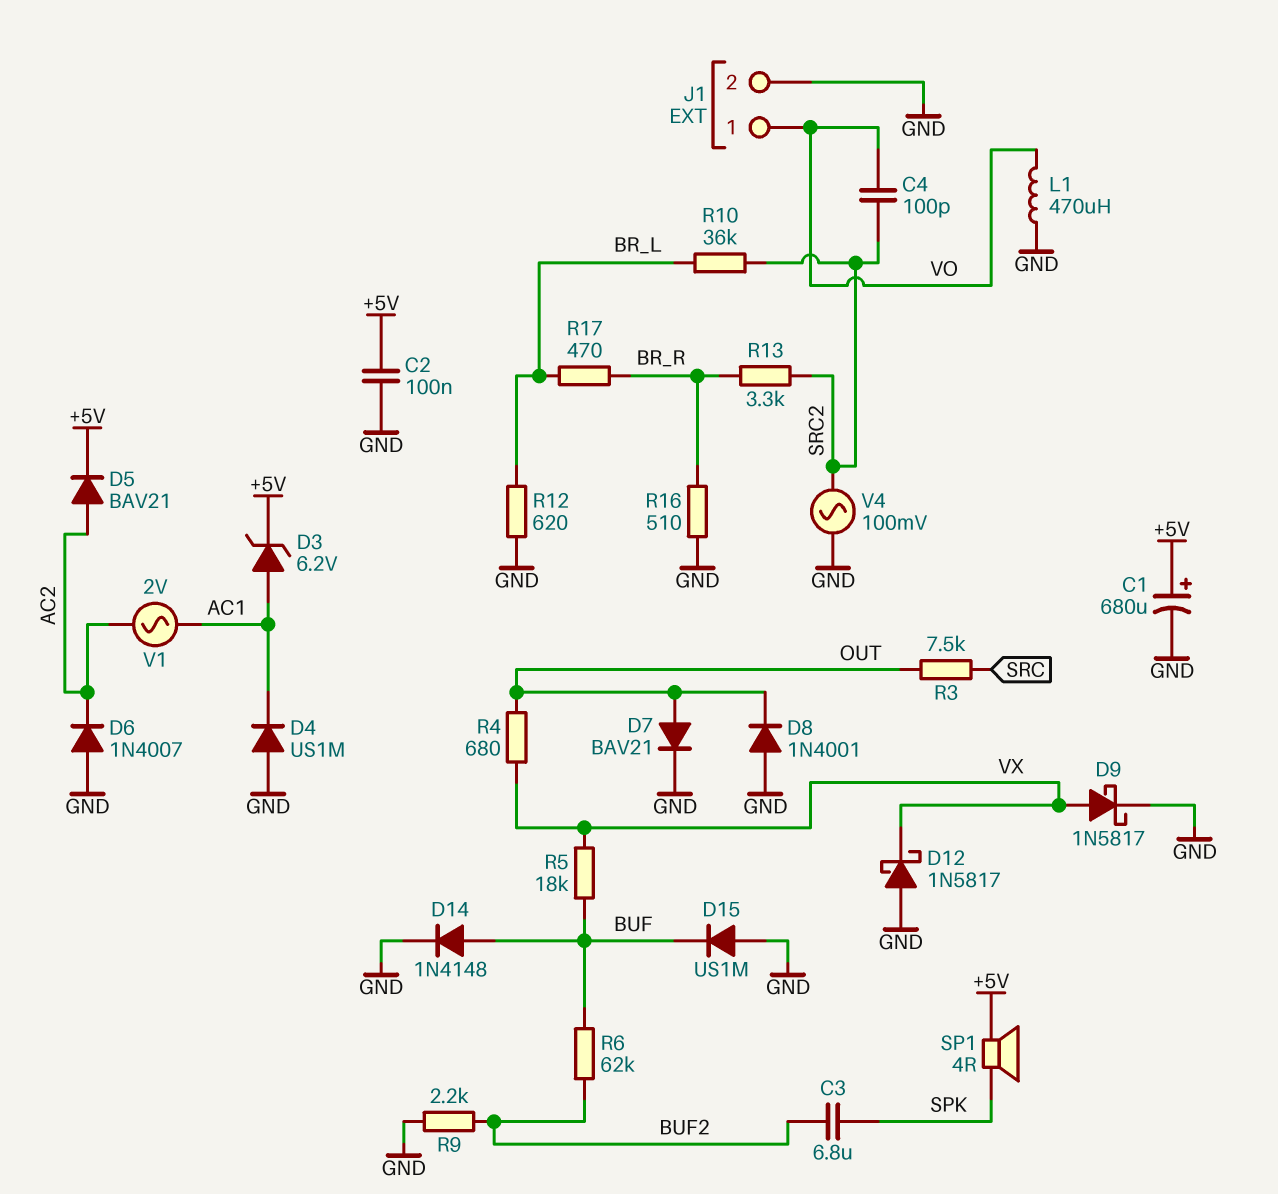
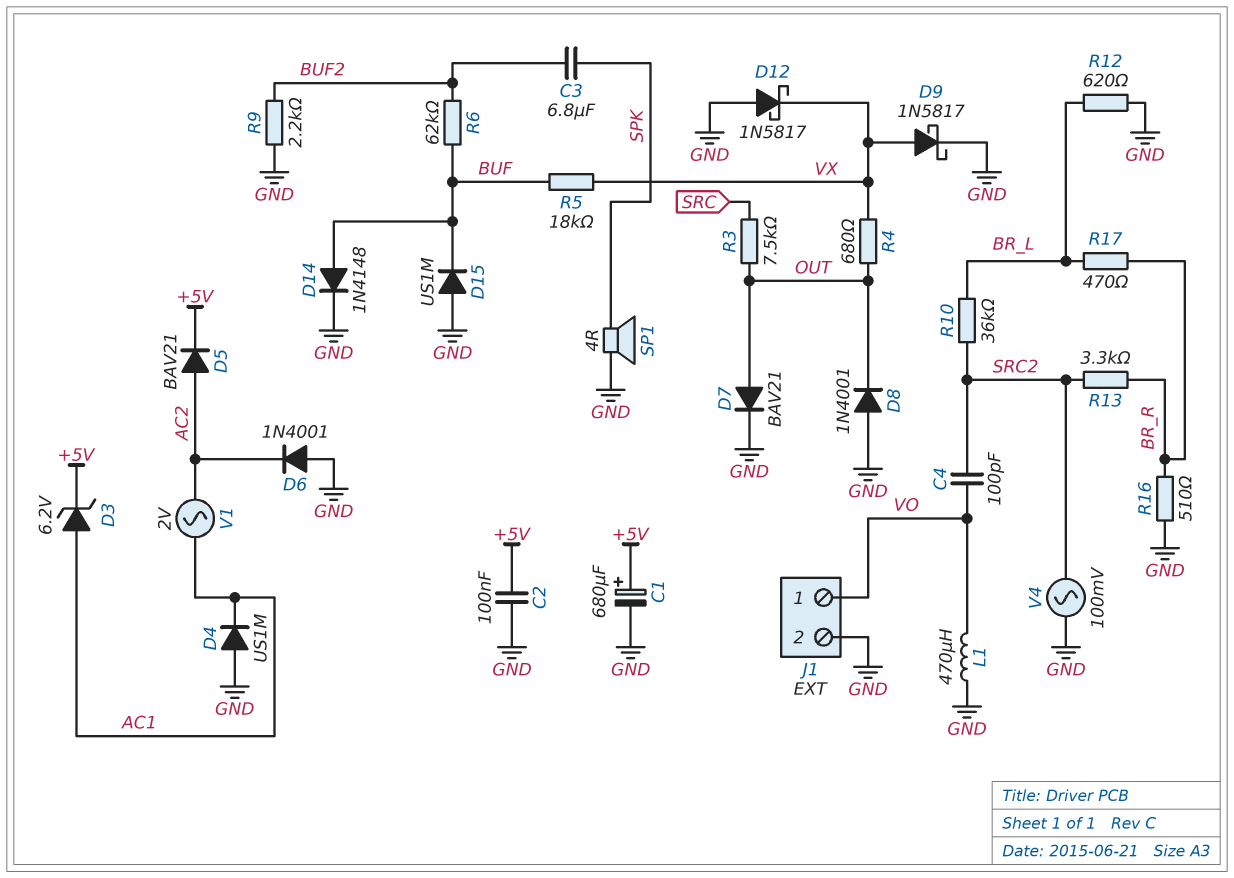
D6: diode 1N4007 (A GND, K AC2) -> diode 1N4001 (A GND, K AC2)
SP1: speaker 4R (+5V, SPK) -> speaker 4R (GND, SPK)

